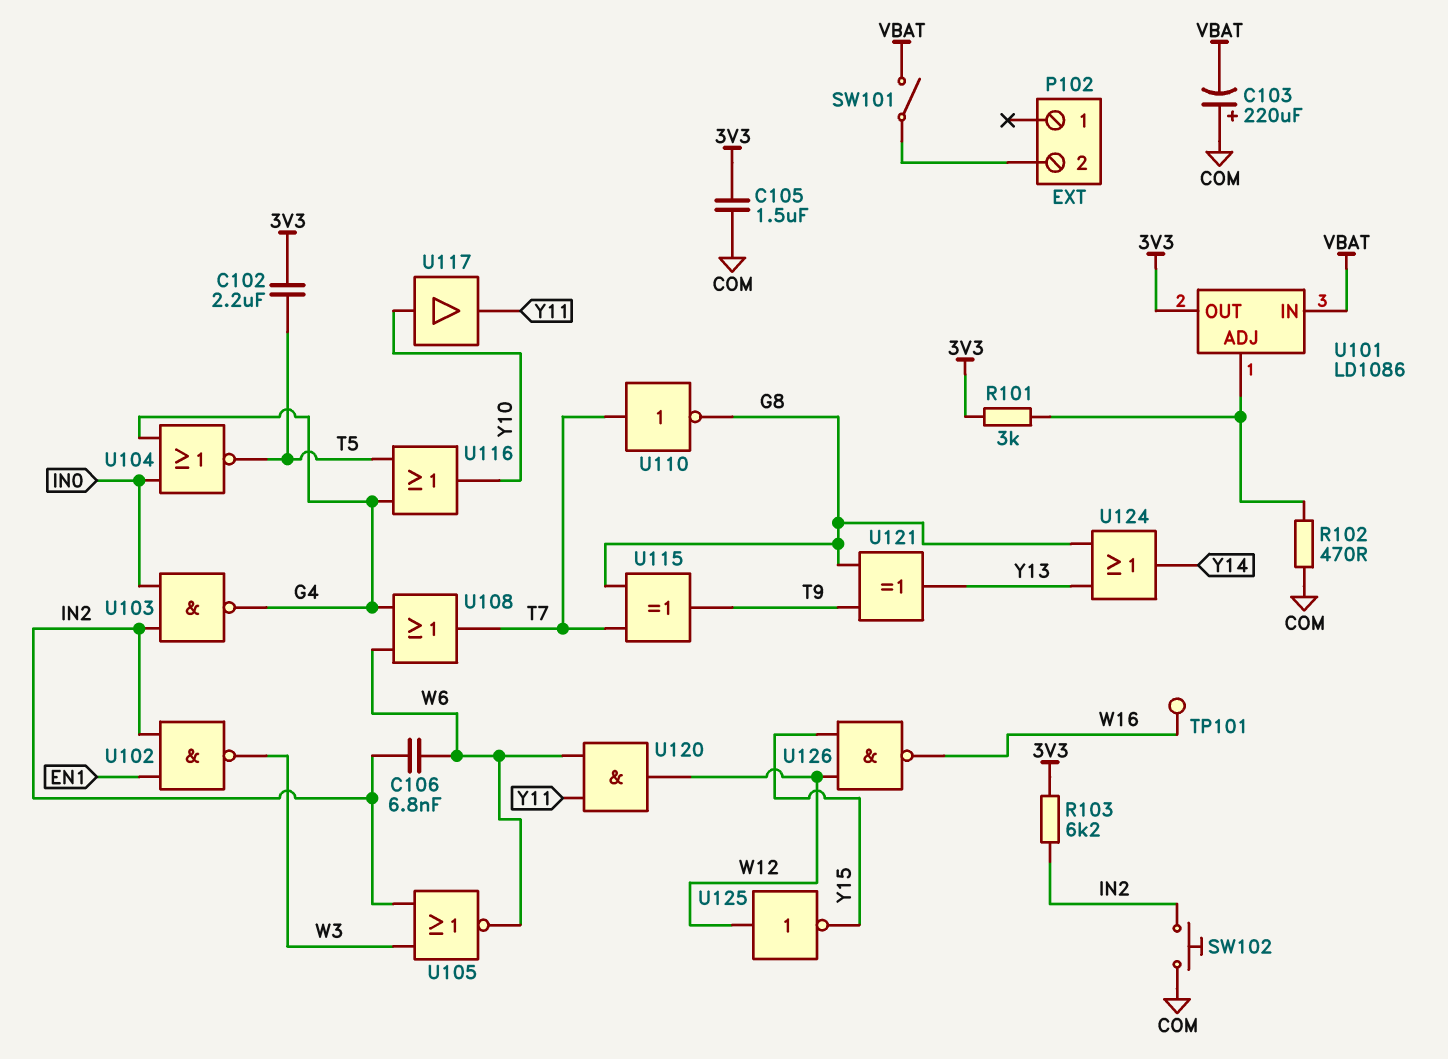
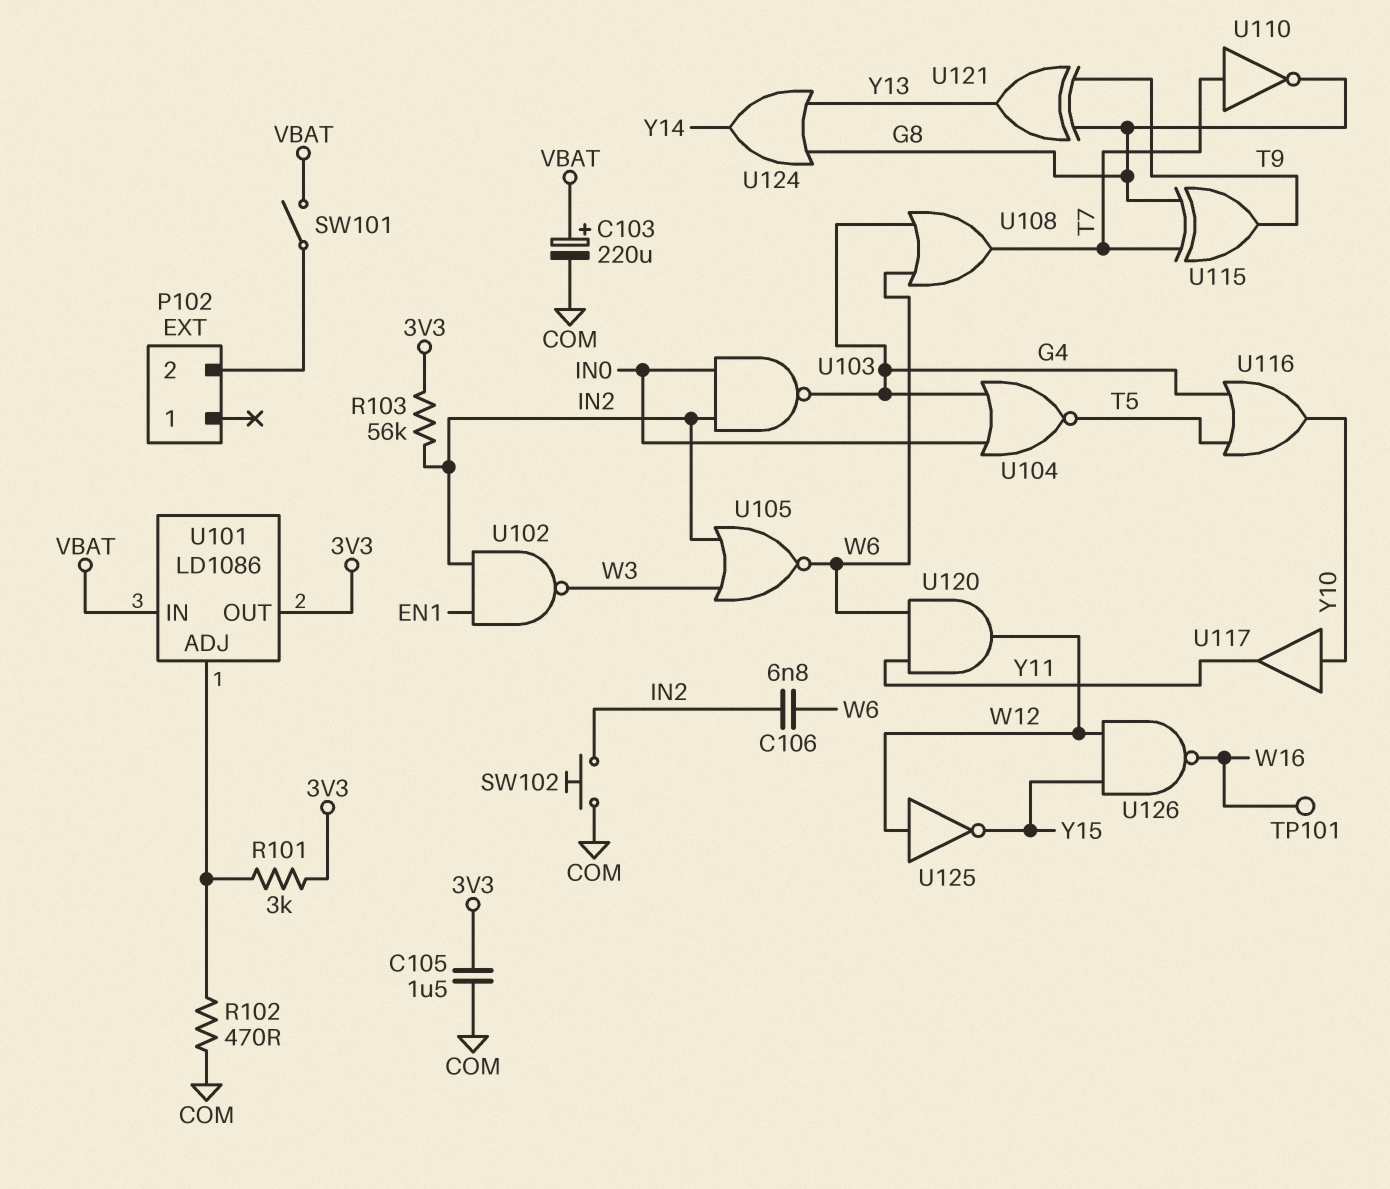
C102: 2.2uF (3V3, T5) -> none
C103: 220uF (plus COM, minus VBAT) -> 220uF (plus VBAT, minus COM)
R103: 6.2k (3V3, IN2) -> 56k (3V3, IN2)

